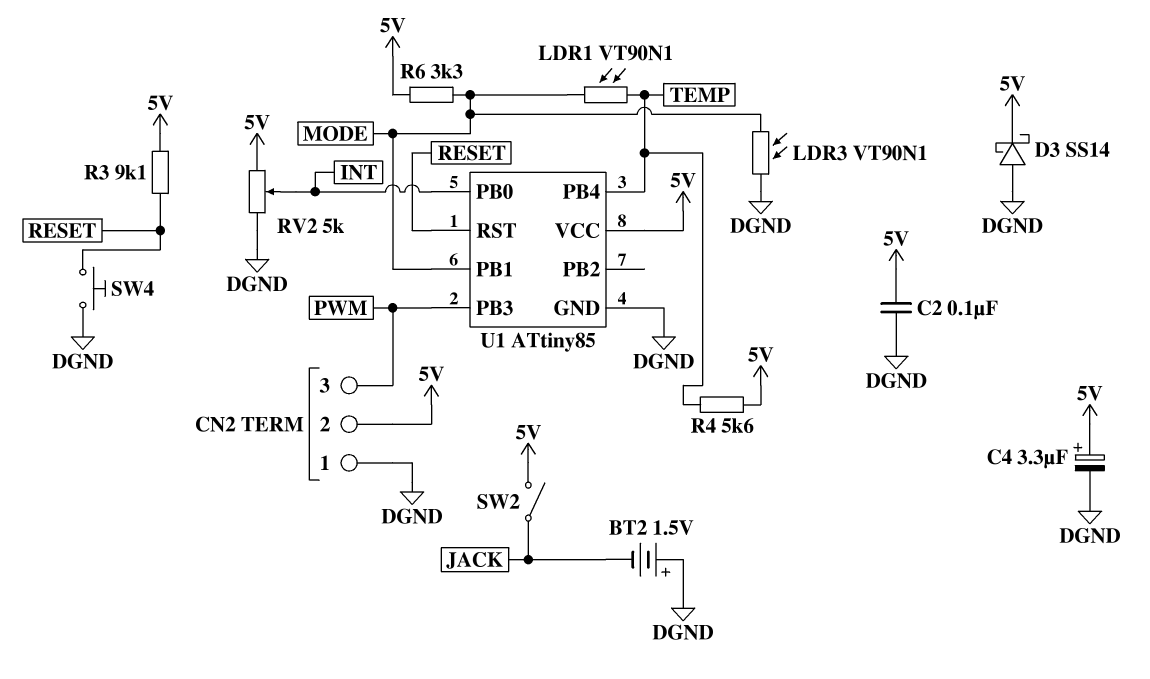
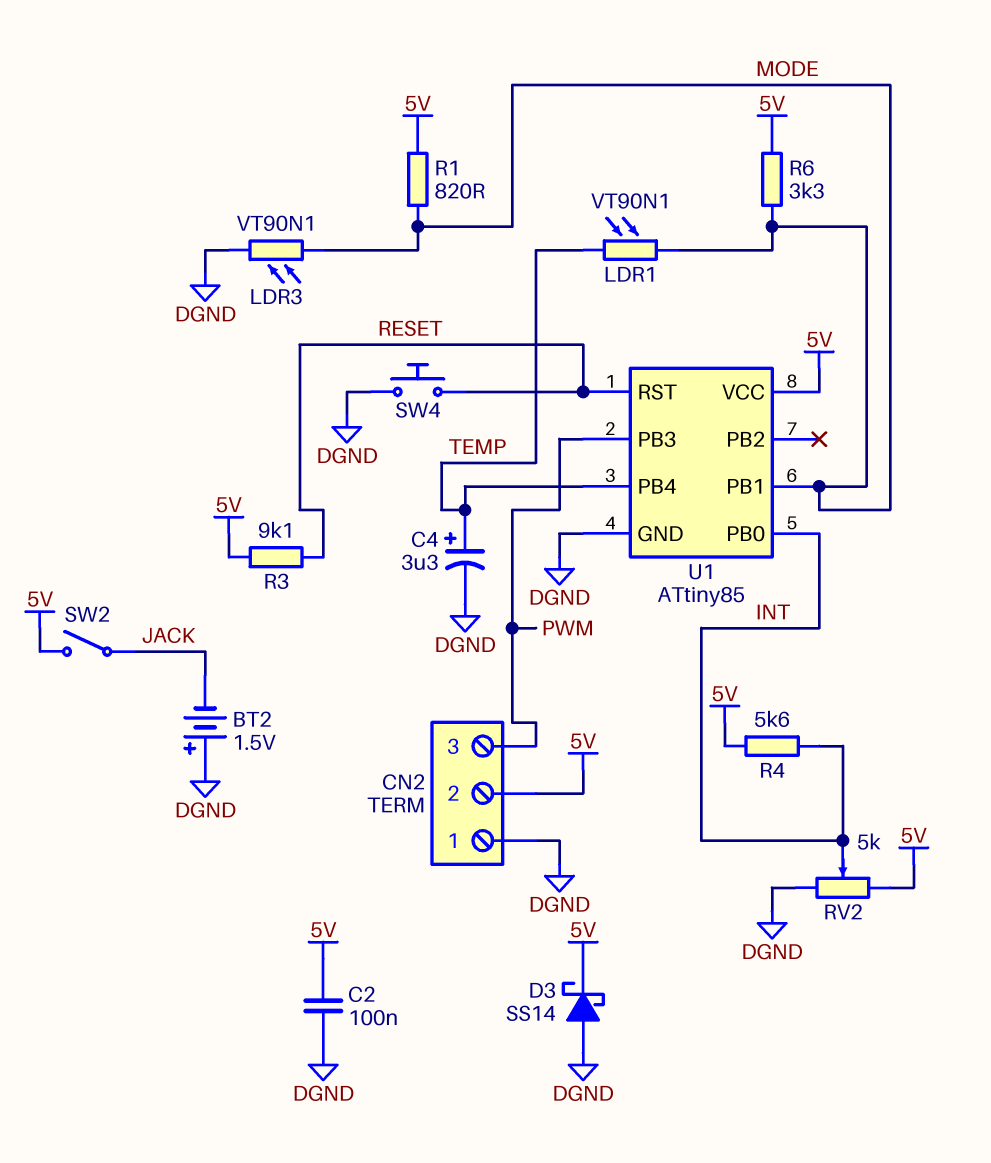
C4: 3.3uF (plus 5V, minus DGND) -> 3.3uF (plus TEMP, minus DGND)
R1: none -> 820 (5V, MODE)
R4: 5.6k (5V, TEMP) -> 5.6k (5V, INT)

